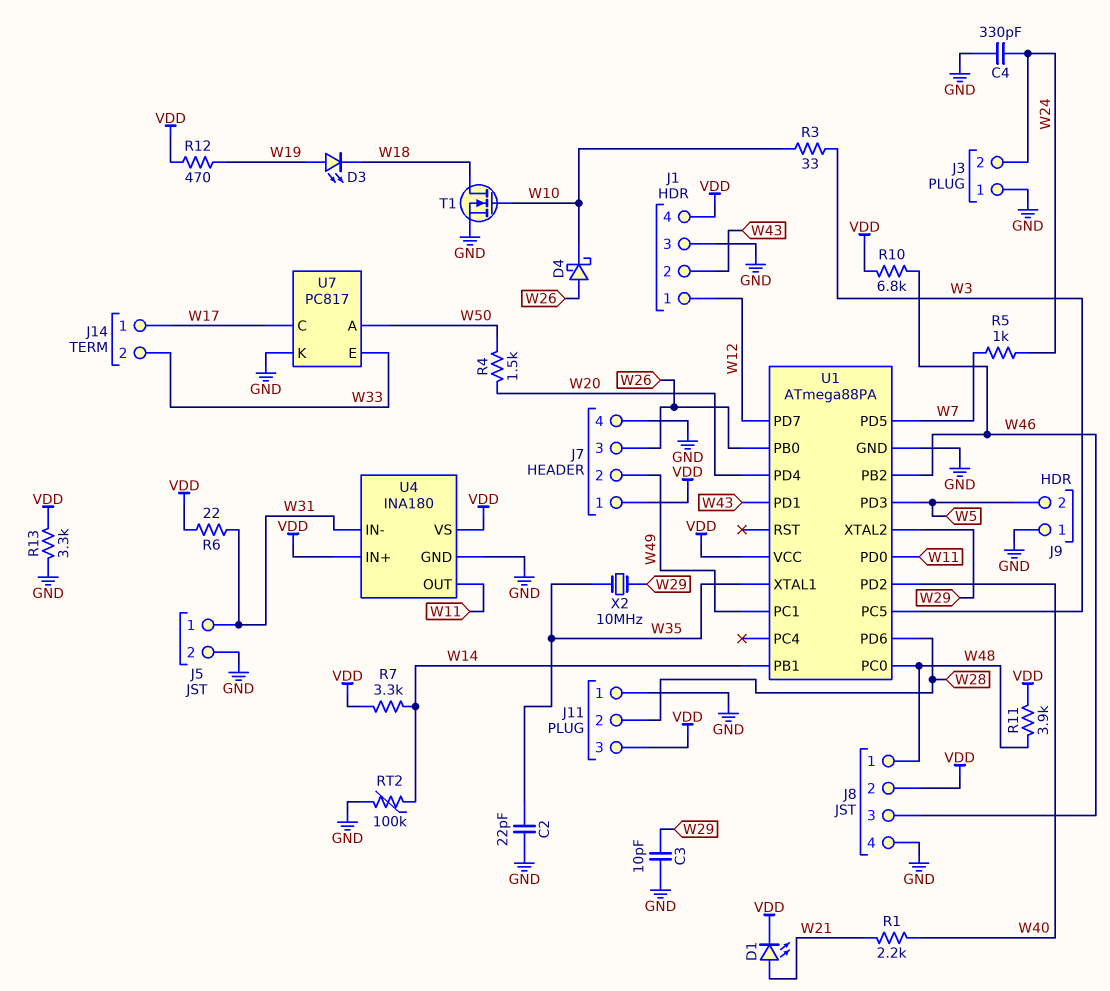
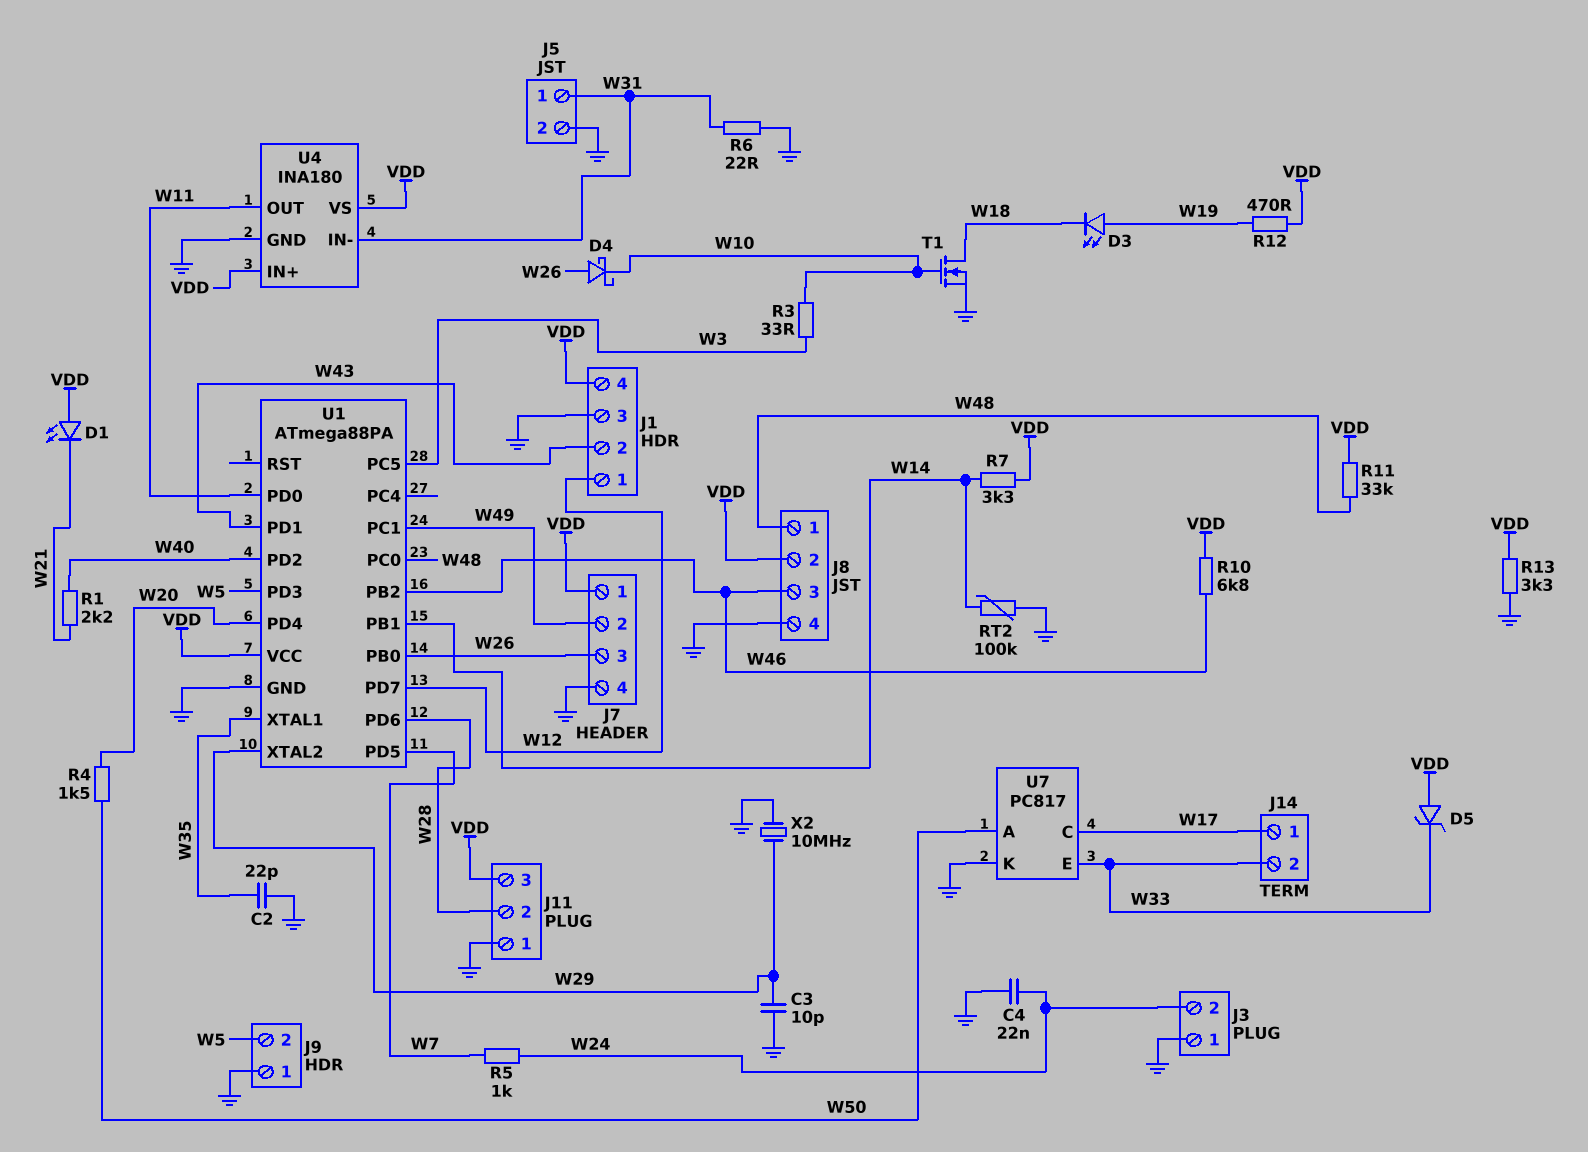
C4: 330pF (GND, W24) -> 22nF (GND, W24)
D1: LED (A W21, K VDD) -> LED (A VDD, K W21)
D5: none -> zener (A VDD, K W33)
R6: 22 (VDD, W31) -> 22 (GND, W31)
R11: 3.9k (VDD, W48) -> 33k (VDD, W48)
X2: 10MHz (W29, W35) -> 10MHz (GND, W29)

